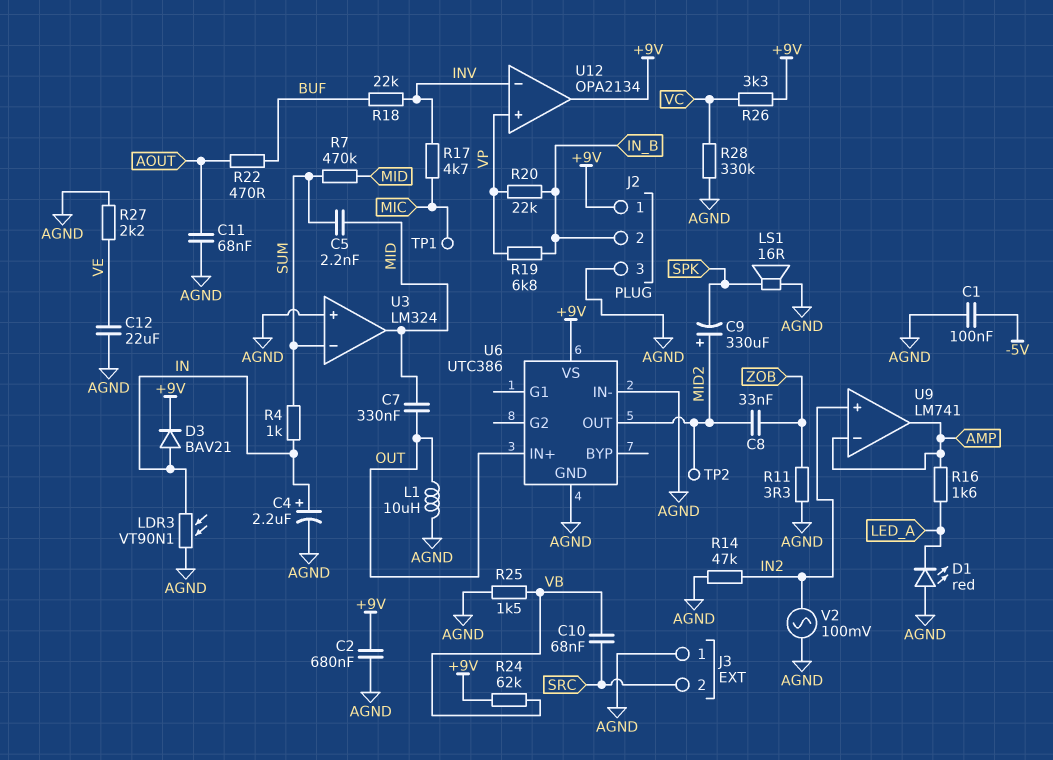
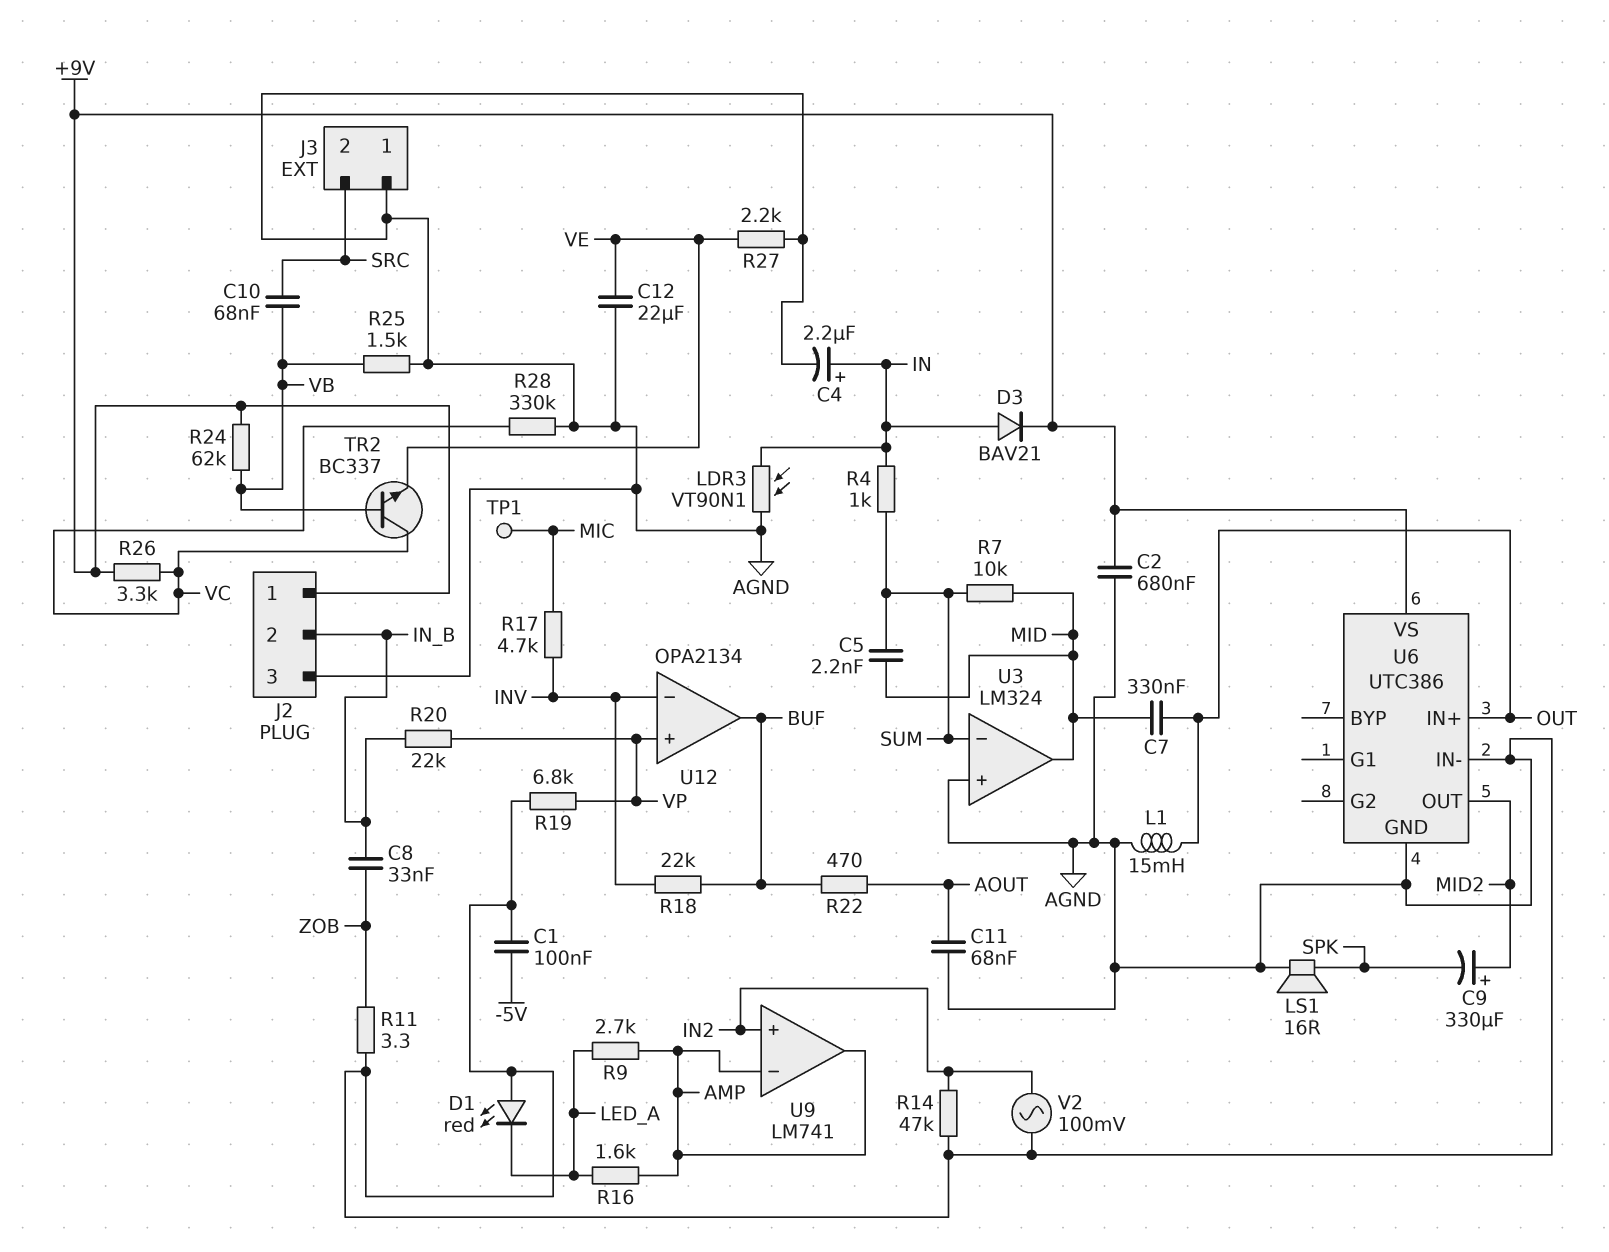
C8: 33nF (MID2, ZOB) -> 33nF (IN_B, ZOB)
L1: 10uH (AGND, OUT) -> 15mH (AGND, OUT)
R7: 470k (MID, SUM) -> 10k (MID, SUM)
R9: none -> 2.7k (AMP, LED_A)
R19: 6.8k (IN_B, VP) -> 6.8k (AGND, VP)
TP2: test point (MID2) -> none
TR2: none -> NPN BC337 (B VB, C VC, E VE)
U12 pin out: +9V -> BUF

